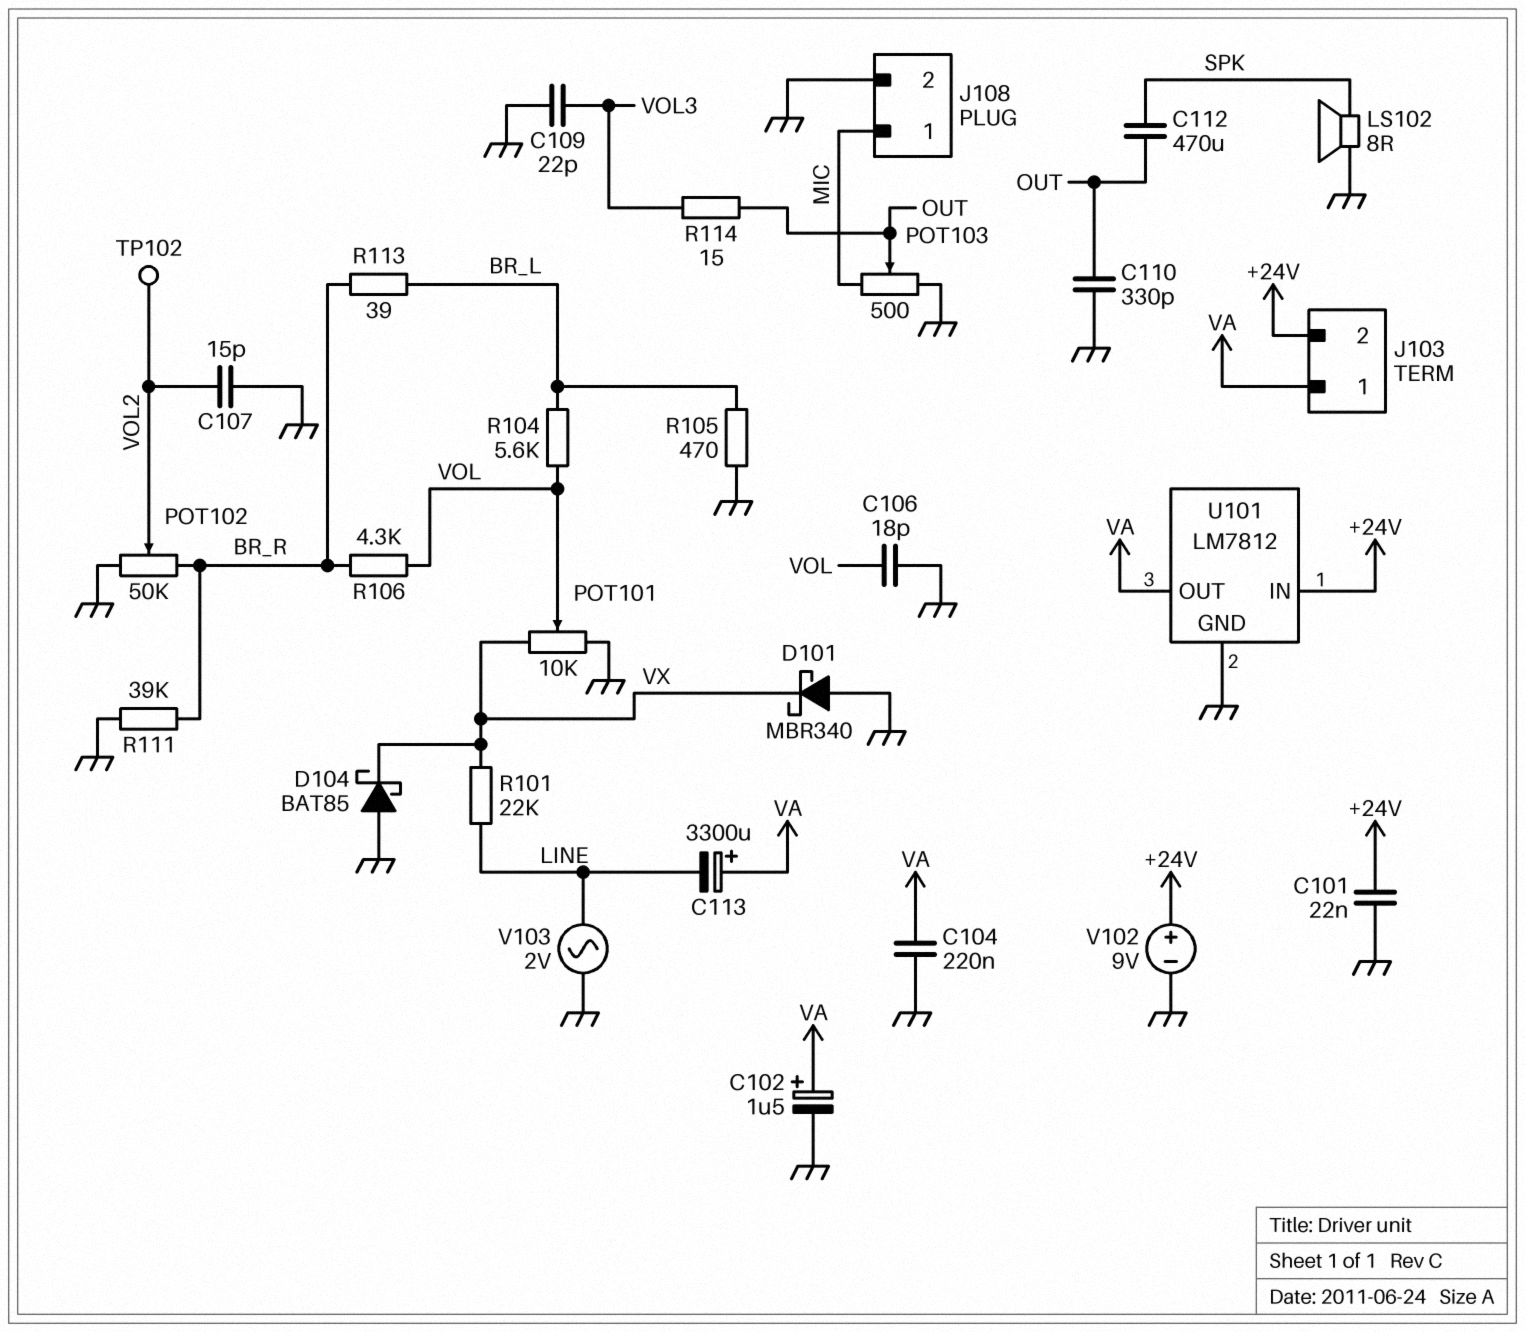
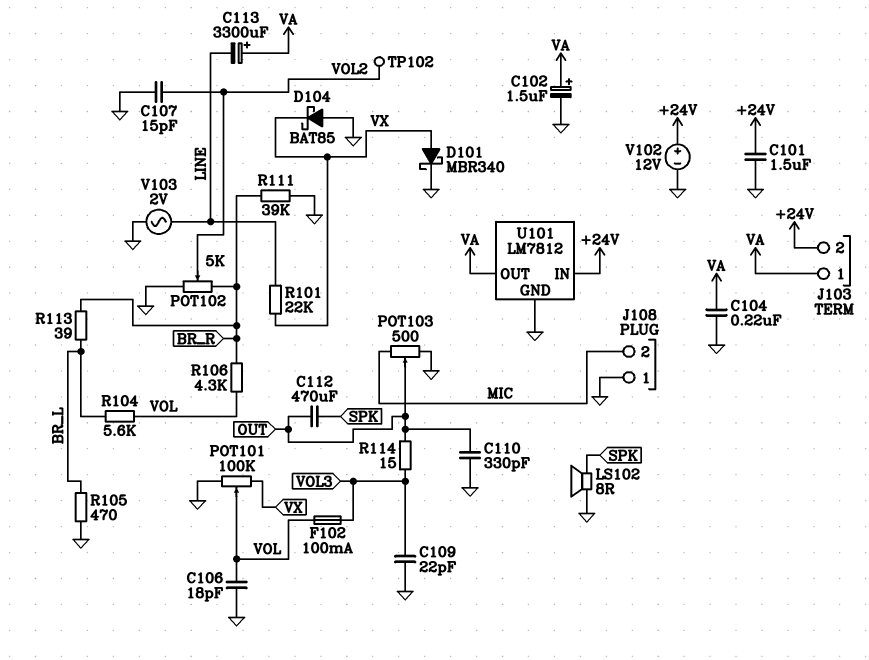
C101: 22nF (+24V, GND) -> 1.5uF (+24V, GND)
D101: schottky MBR340 (A GND, K VX) -> schottky MBR340 (A VX, K GND)
F102: none -> 100mA (VOL, VOL3)
J108 pin 1: MIC -> GND
J108 pin 2: GND -> MIC
POT101: 10k (GND, VX, wiper VOL) -> 100k (GND, VX, wiper VOL)
POT102: 50k (BR_R, GND, wiper VOL2) -> 5k (BR_R, GND, wiper VOL2)
V102: 9V (plus +24V, minus GND) -> 12V (plus +24V, minus GND)

